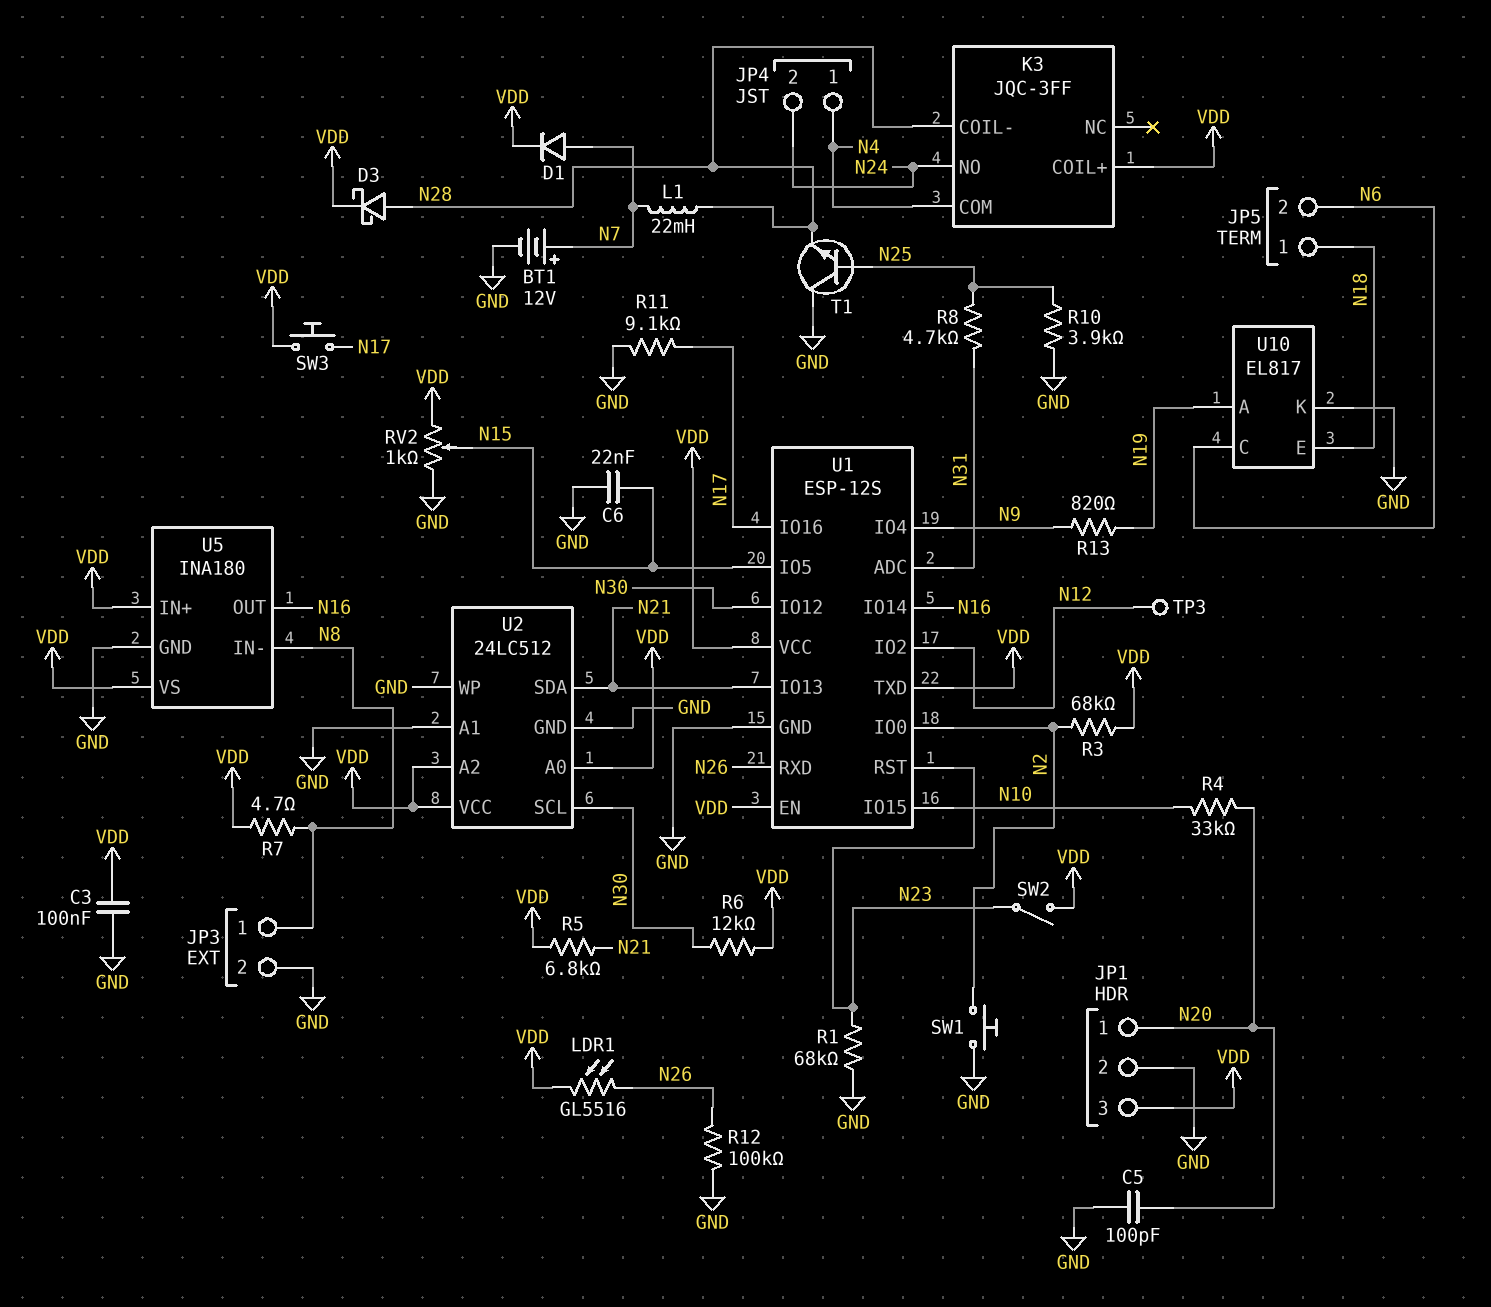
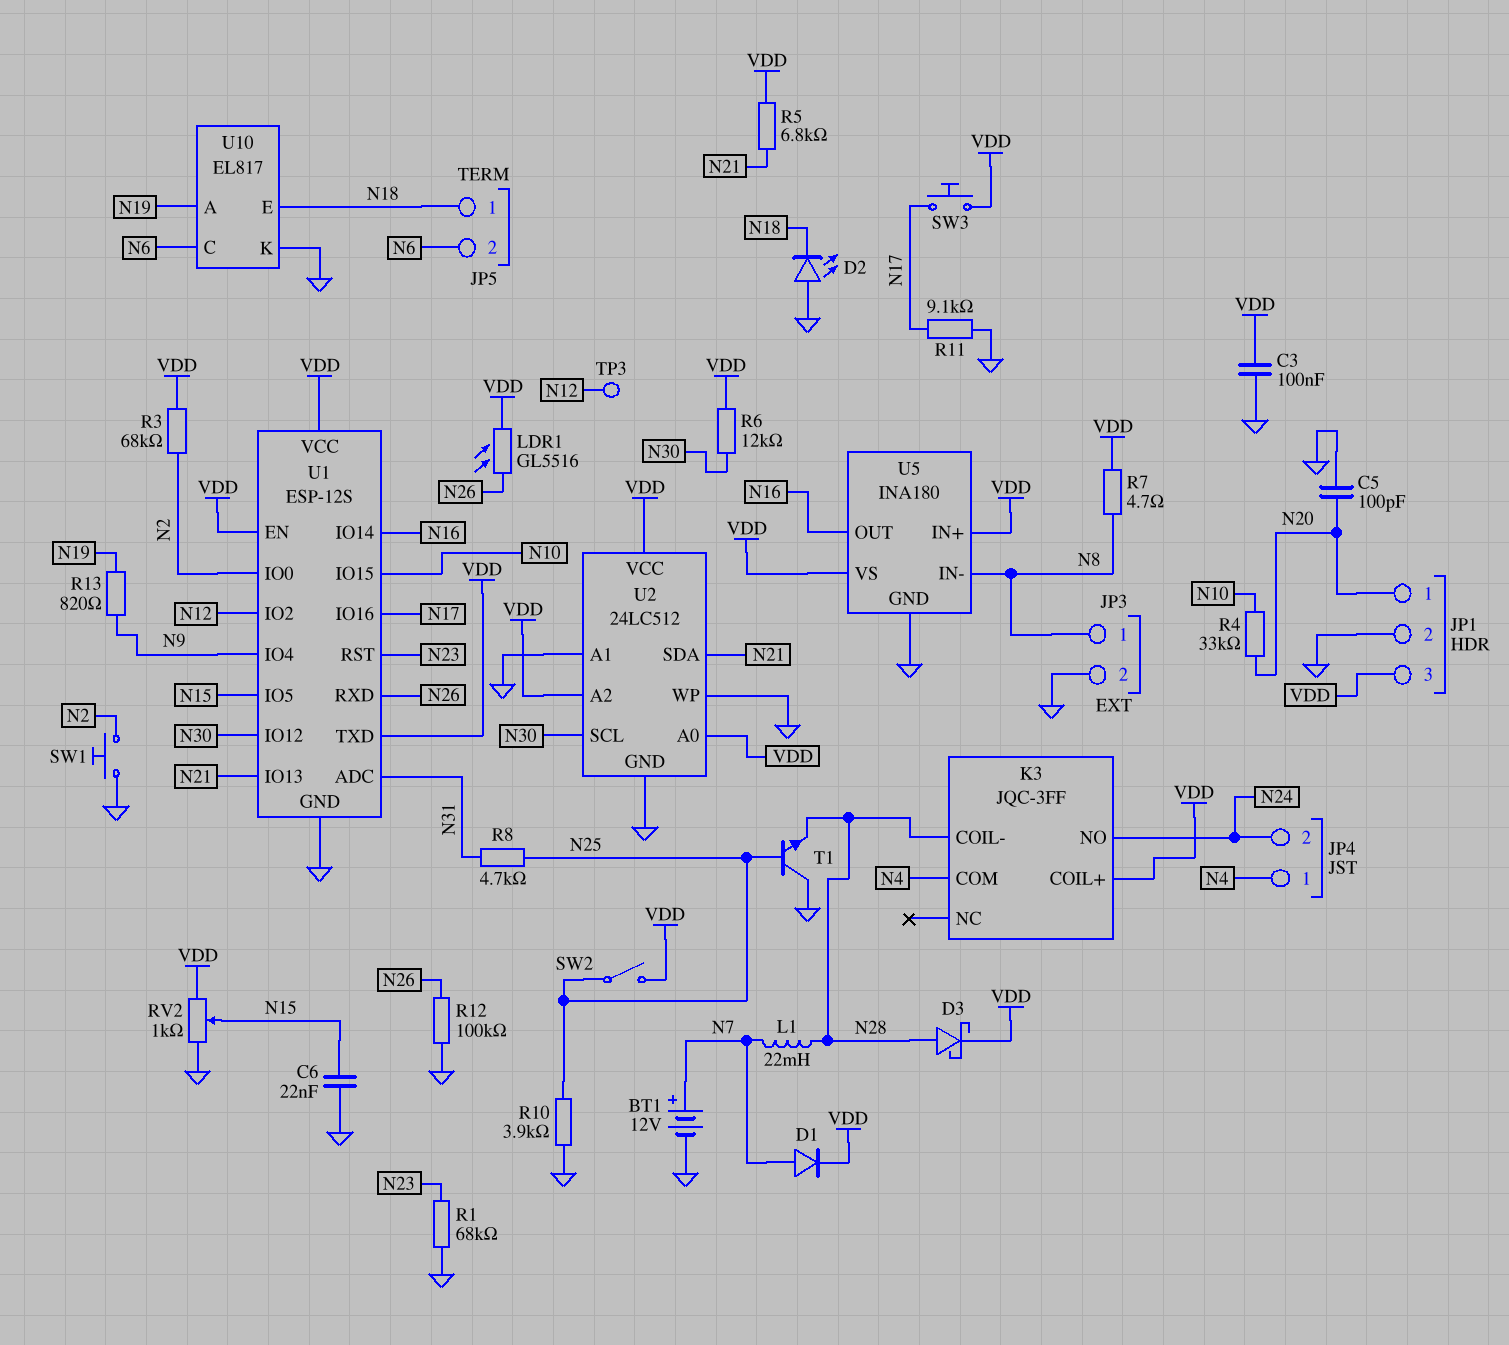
D2: none -> LED (A GND, K N18)
SW2: switch (N23, VDD) -> switch (N25, VDD)

